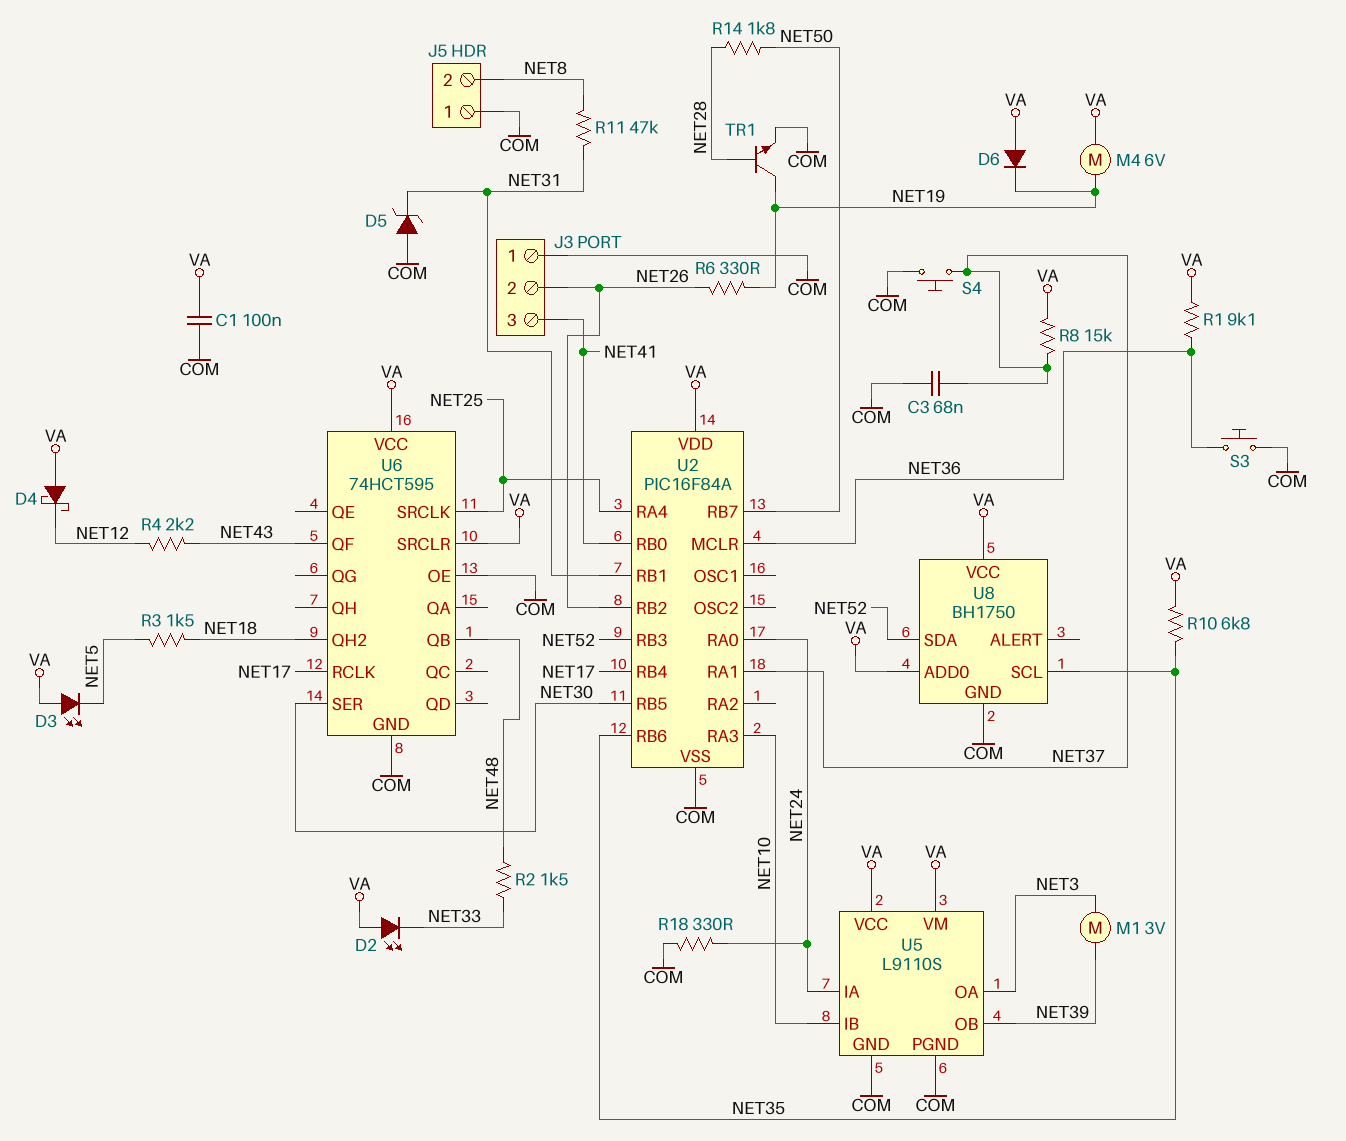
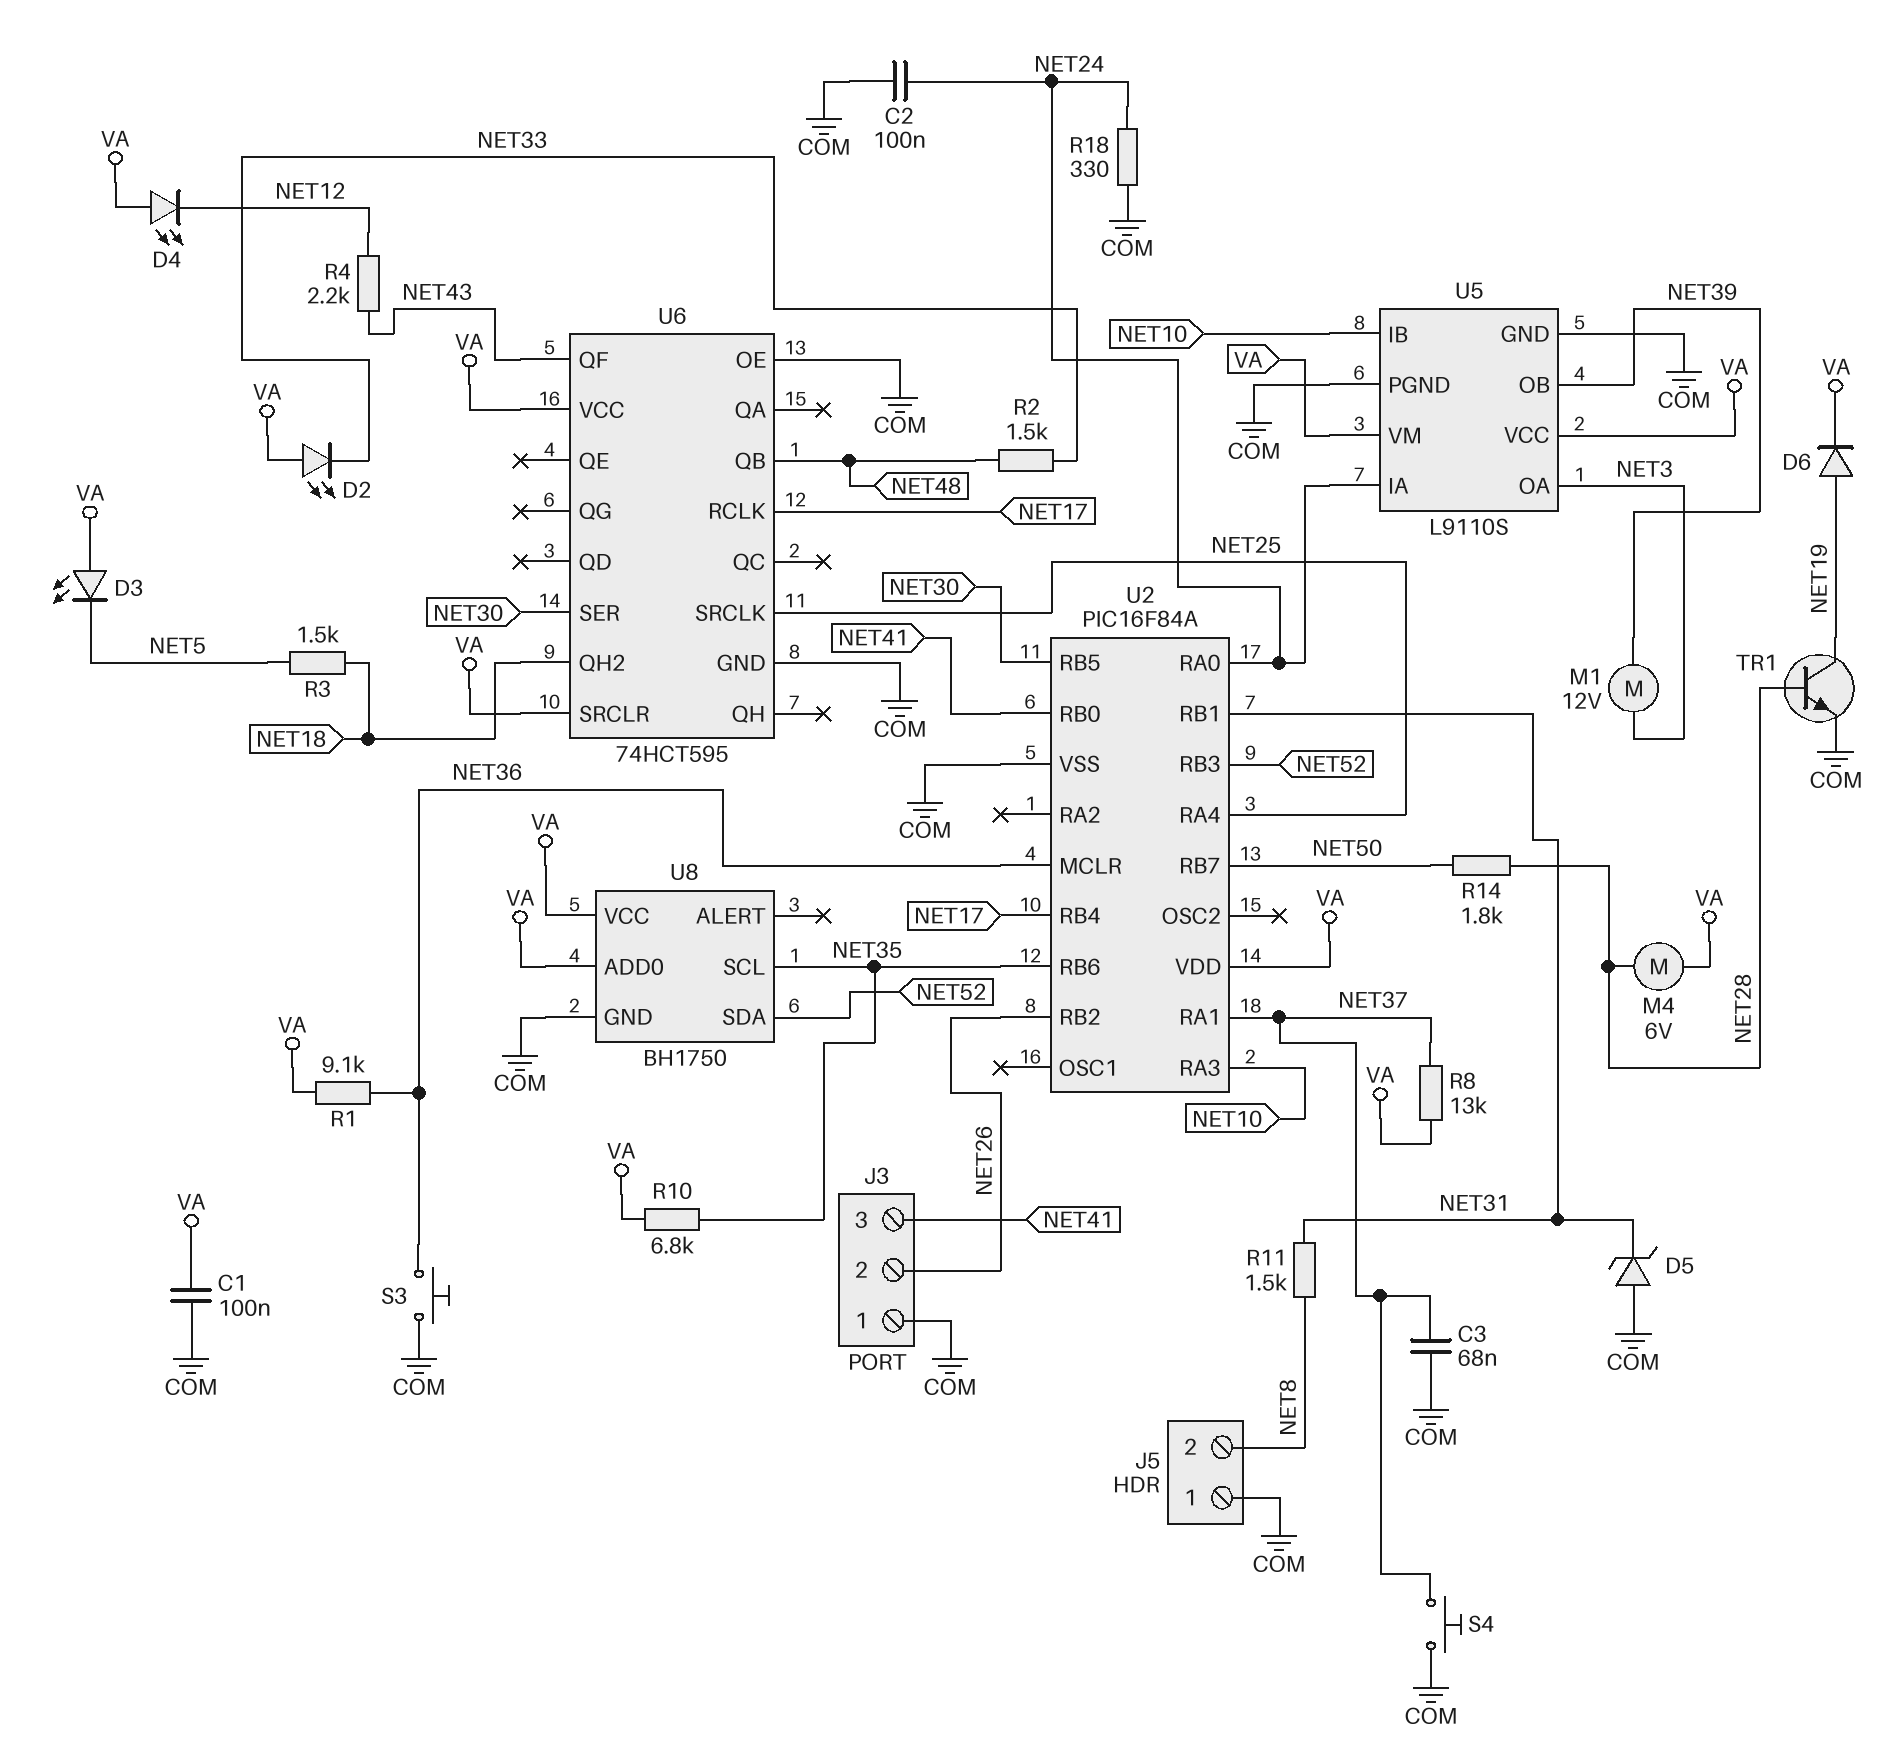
C2: none -> 100nF (COM, NET24)
D4: schottky (A VA, K NET12) -> LED (A VA, K NET12)
D6: diode (A VA, K NET19) -> diode (A NET19, K VA)
M1: motor 3V (NET3, NET39) -> motor 12V (NET3, NET39)
M4: motor 6V (NET19, VA) -> motor 6V (NET28, VA)
R6: 330 (NET19, NET26) -> none
R8: 15k (NET37, VA) -> 13k (NET37, VA)
R11: 47k (NET8, NET31) -> 1.5k (NET8, NET31)

